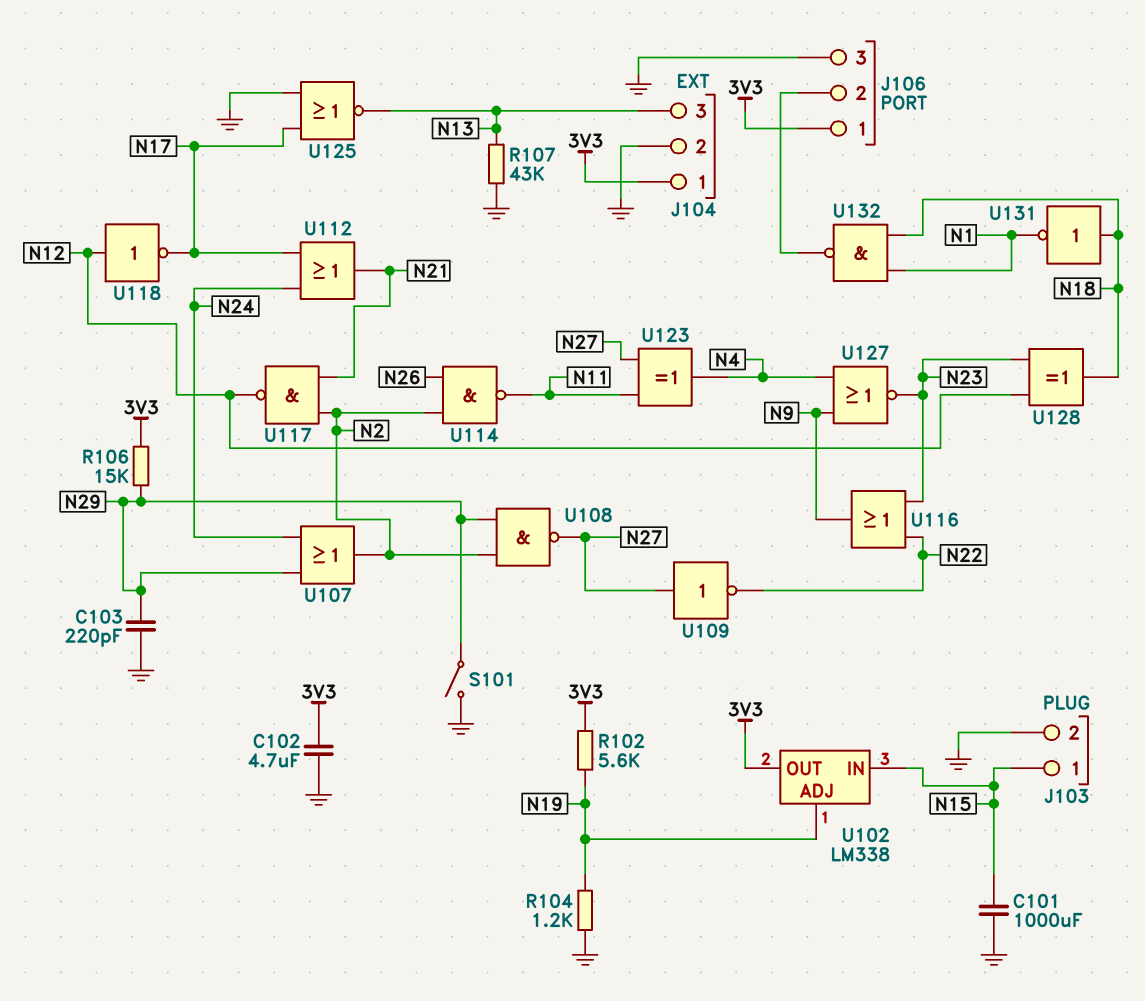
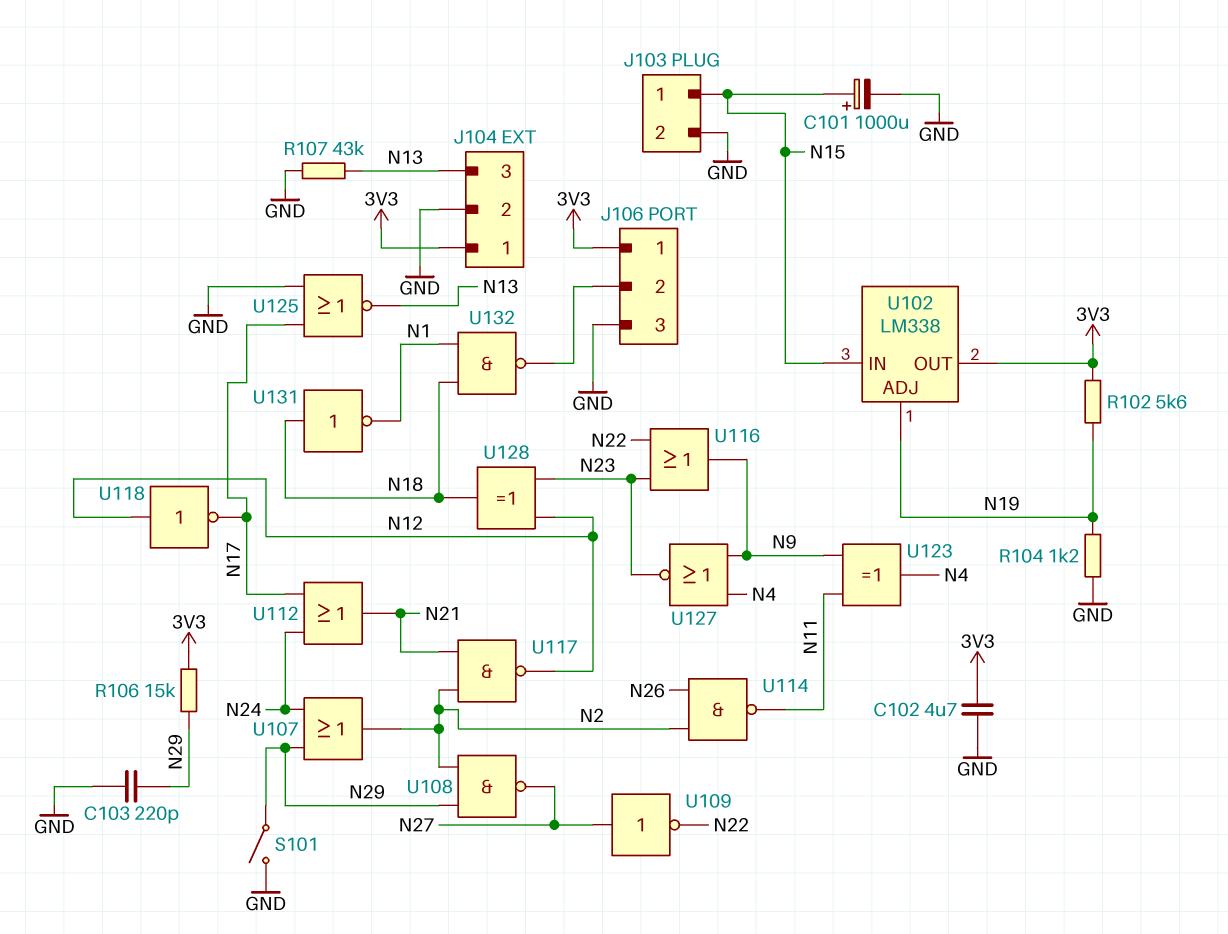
C101: 1000uF (GND, N15) -> 1000uF (plus N15, minus GND)
U123: XOR (in N11, in N27, out N4) -> XOR (in N9, in N11, out N4)

